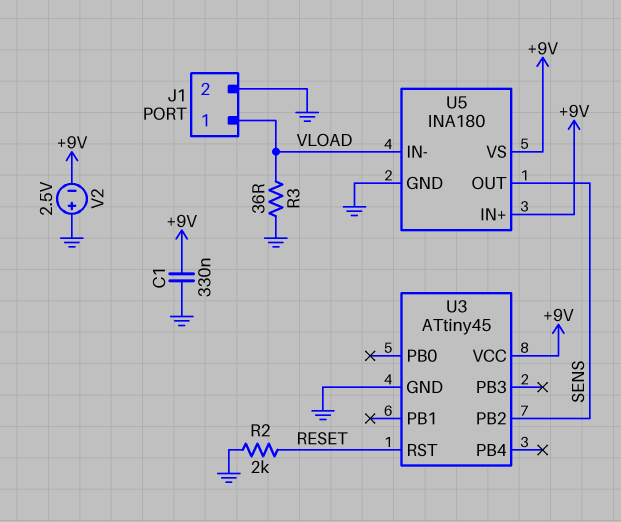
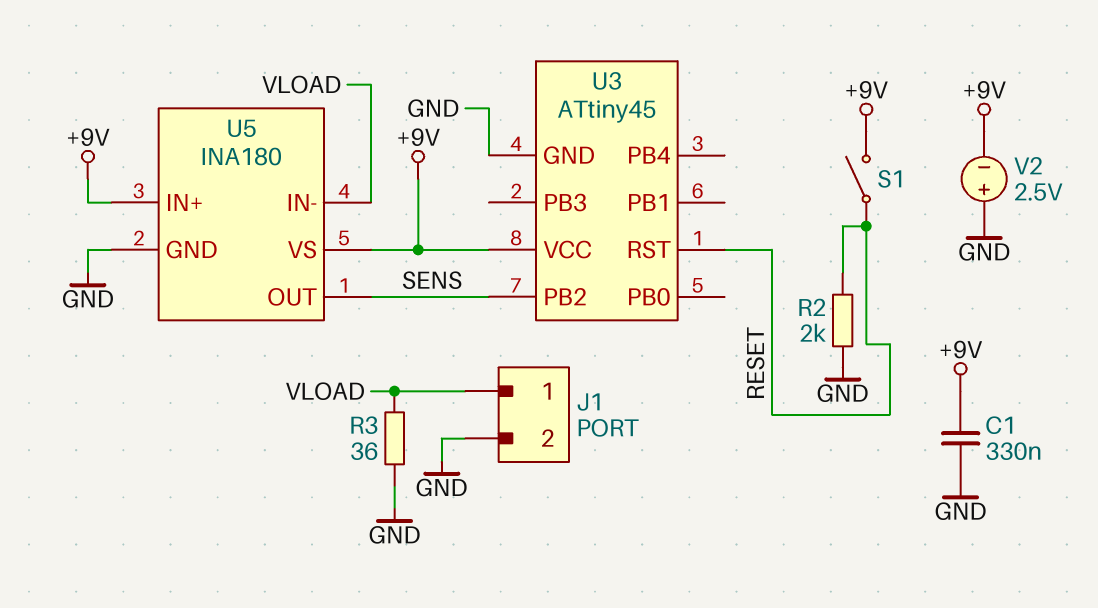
S1: none -> switch (+9V, RESET)

